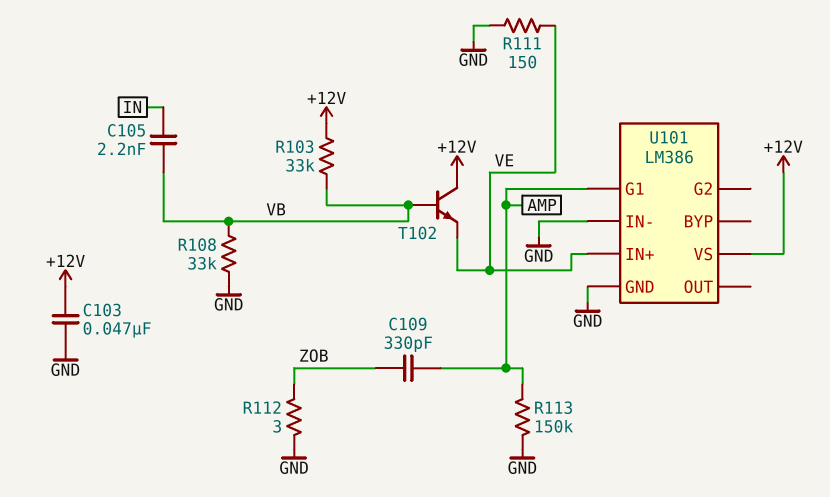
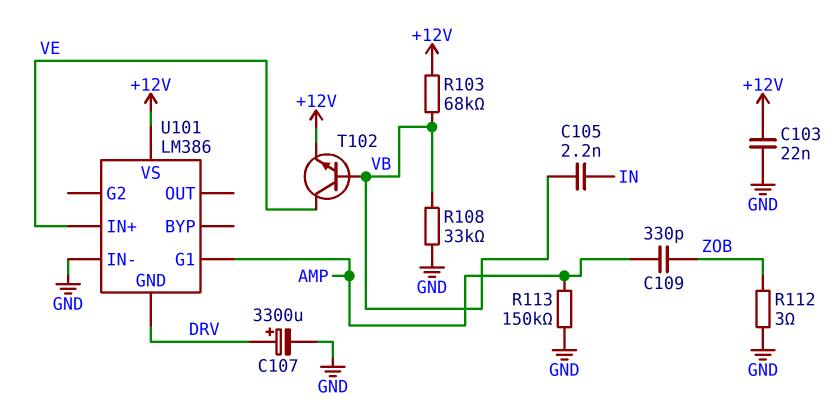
C103: 47nF (+12V, GND) -> 22nF (+12V, GND)
C107: none -> 3300uF (plus DRV, minus GND)
R103: 33k (+12V, VB) -> 68k (+12V, VB)
R111: 150 (GND, VE) -> none
T102: NPN (B VB, C +12V, E VE) -> NPN (B VB, C VE, E +12V)
U101 pin GND: GND -> DRV

